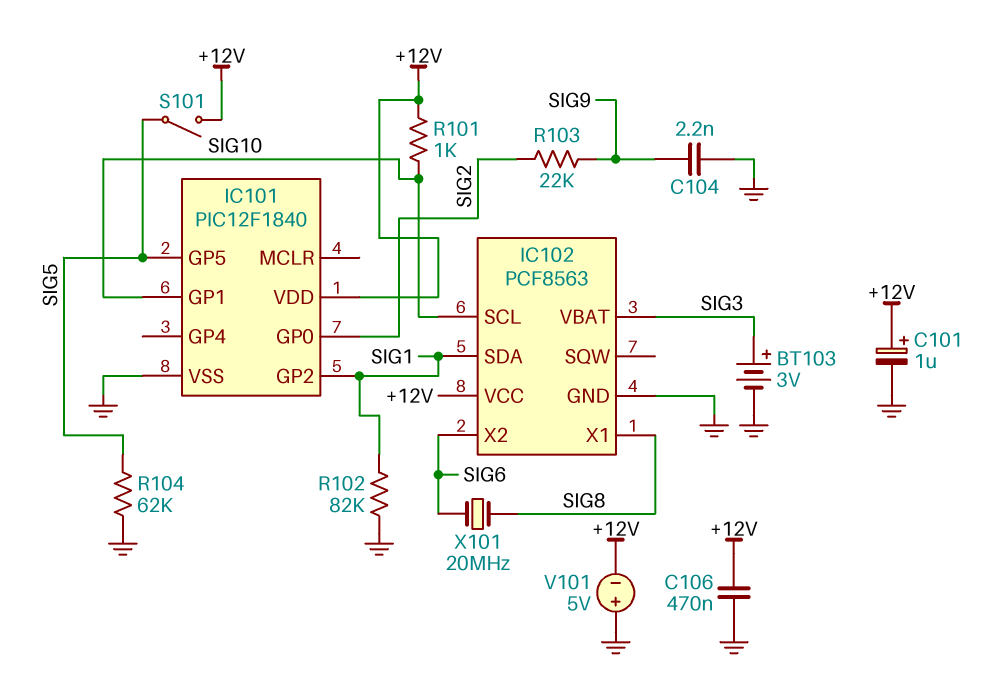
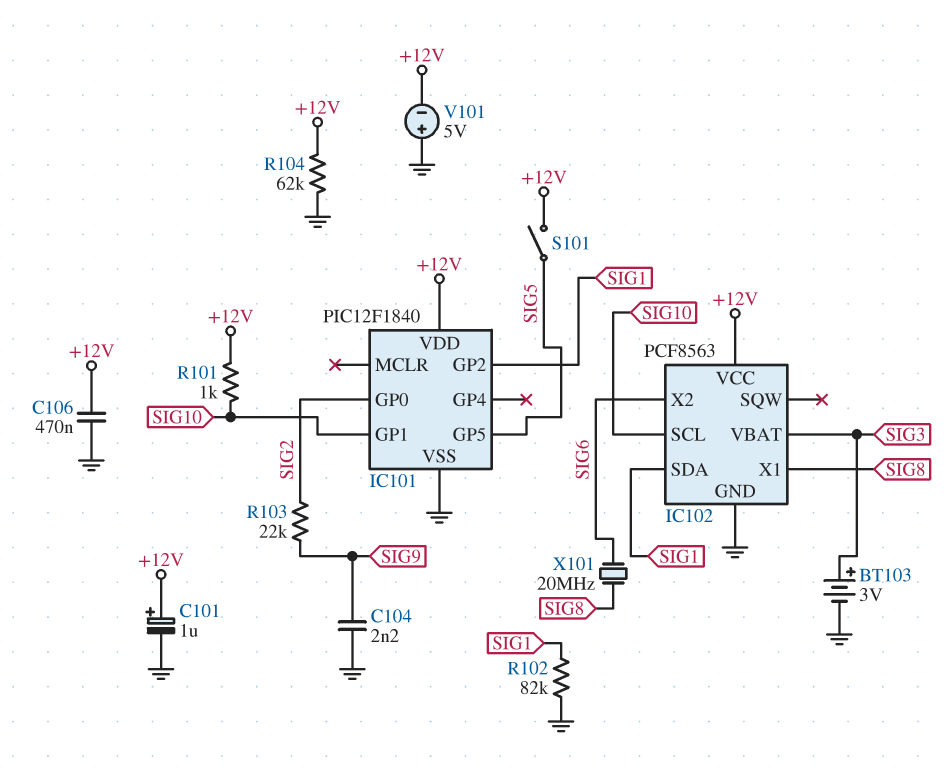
R104: 62k (GND, SIG5) -> 62k (+12V, GND)

